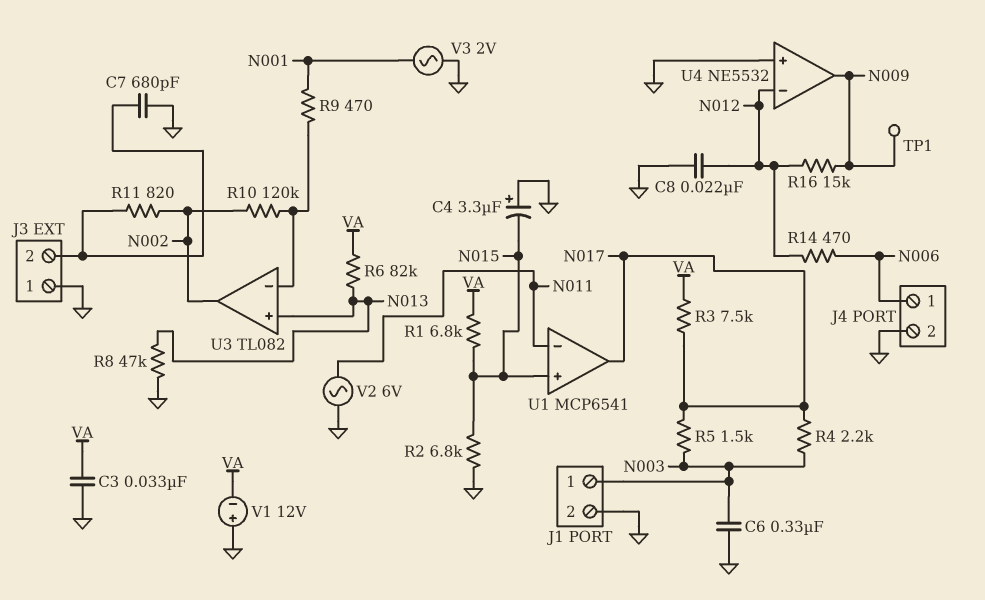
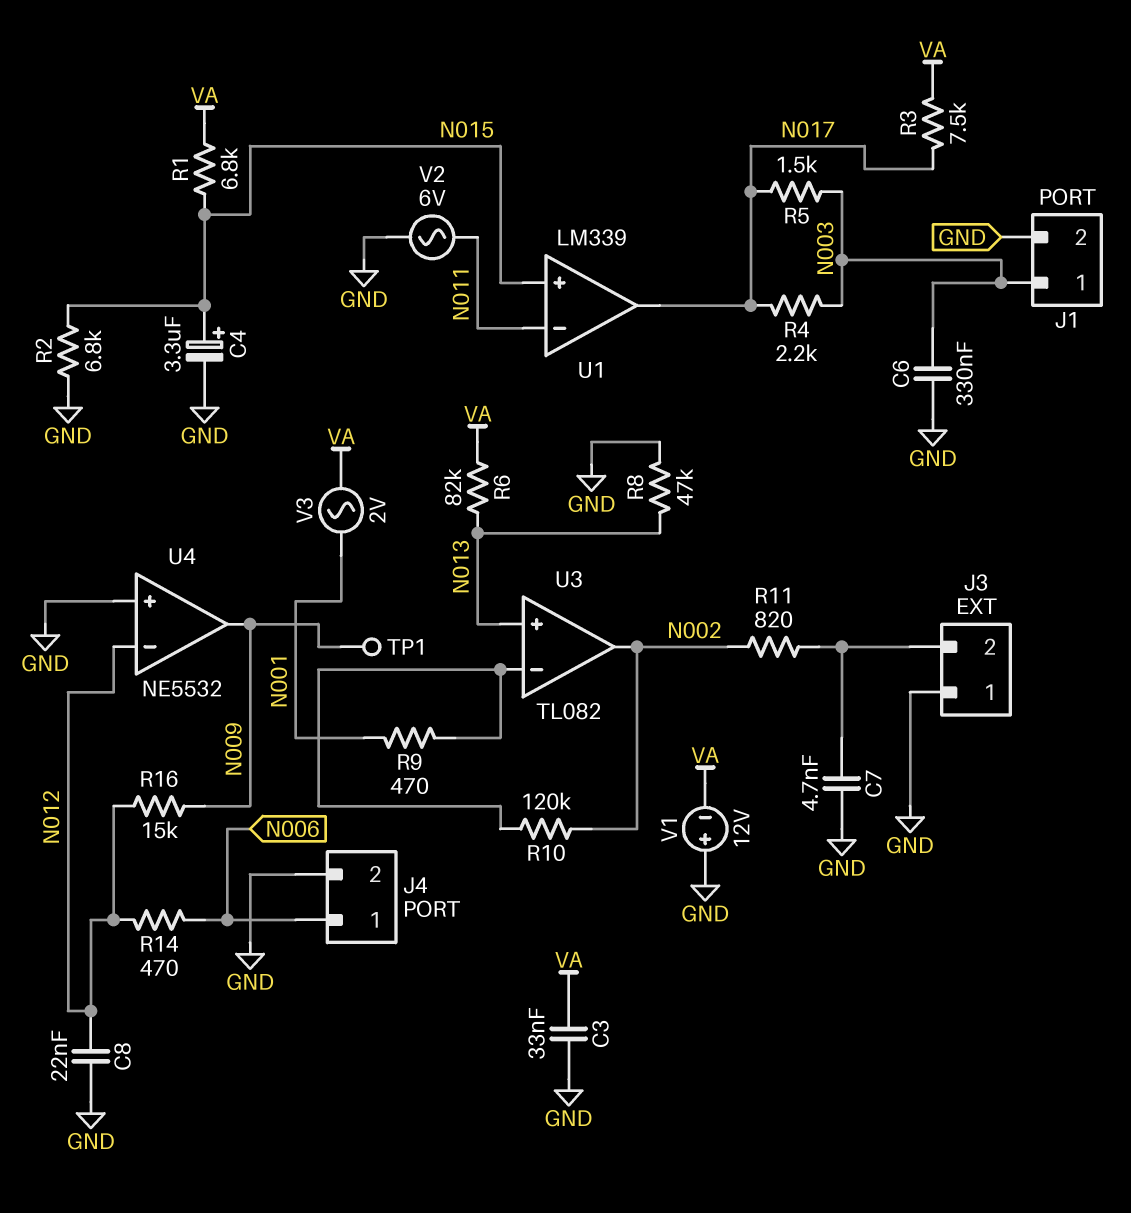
C4: 3.3uF (plus GND, minus N015) -> 3.3uF (plus N015, minus GND)
C7: 680pF (GND, J3/2) -> 4.7nF (GND, J3/2)
U1: MCP6541 -> LM339
V3: AC 2V (GND, N001) -> AC 2V (N001, VA)

